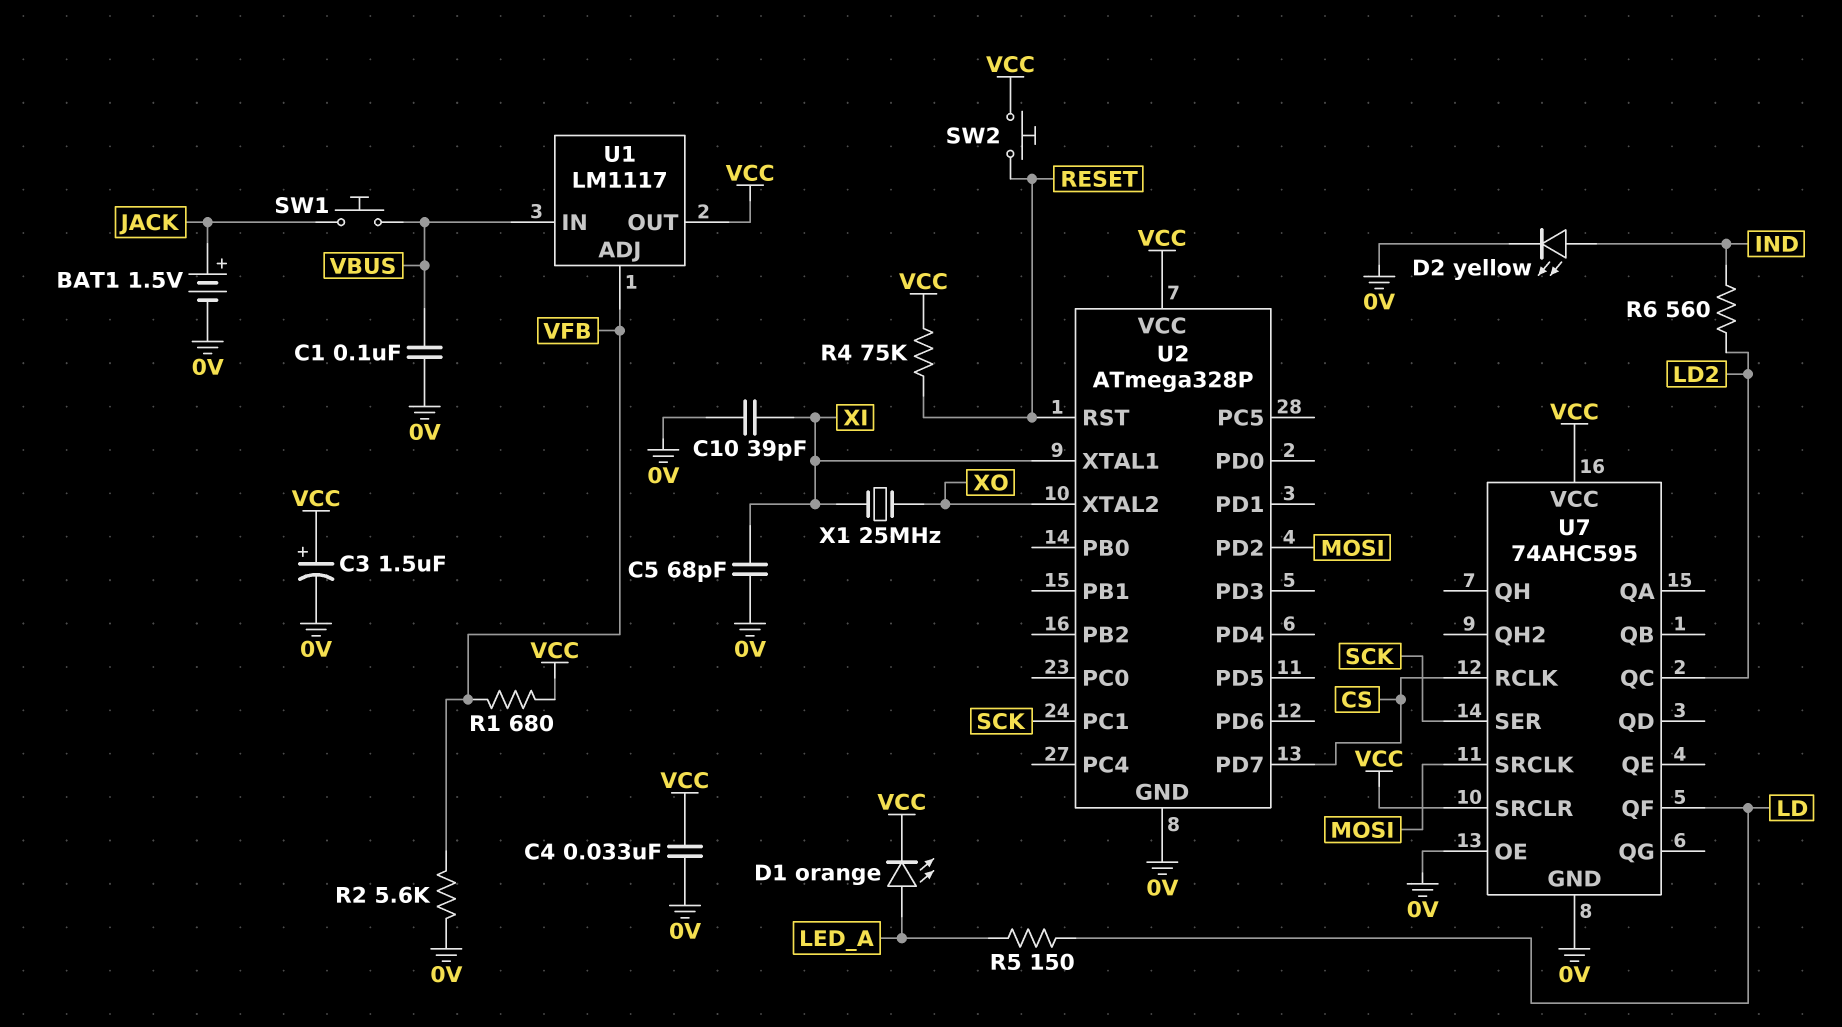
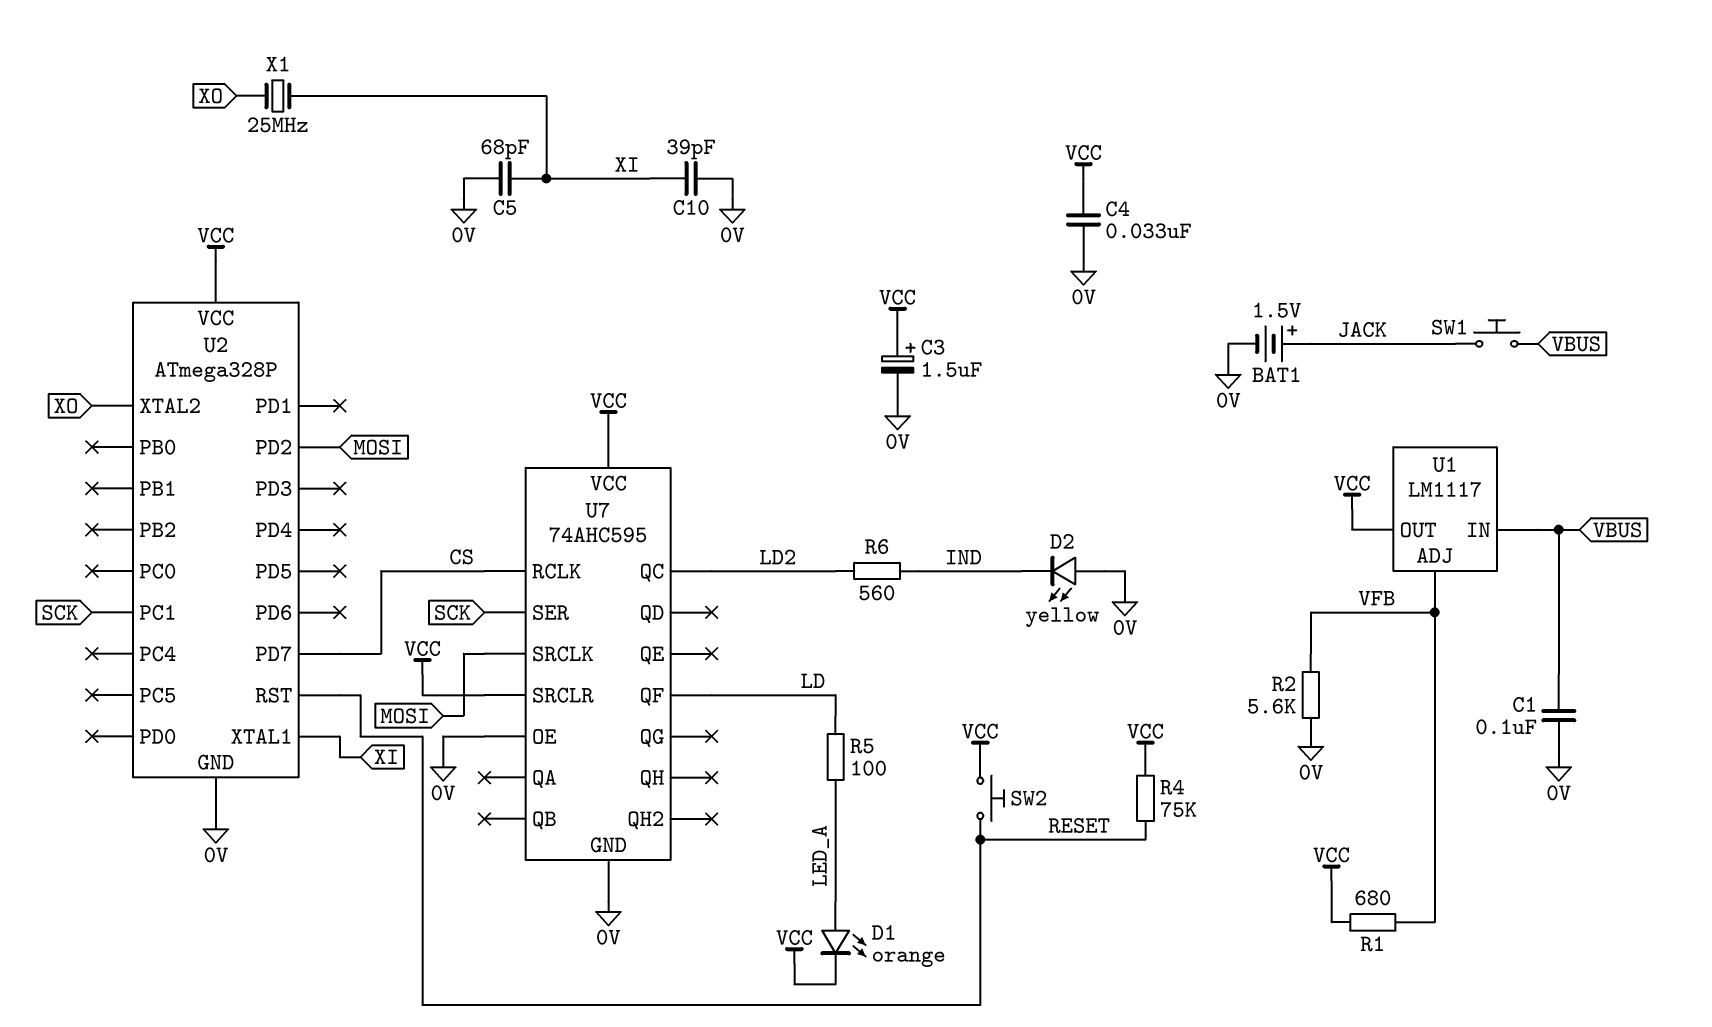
D2: LED yellow (A IND, K 0V) -> LED yellow (A 0V, K IND)
R5: 150 (LD, LED_A) -> 100 (LD, LED_A)

